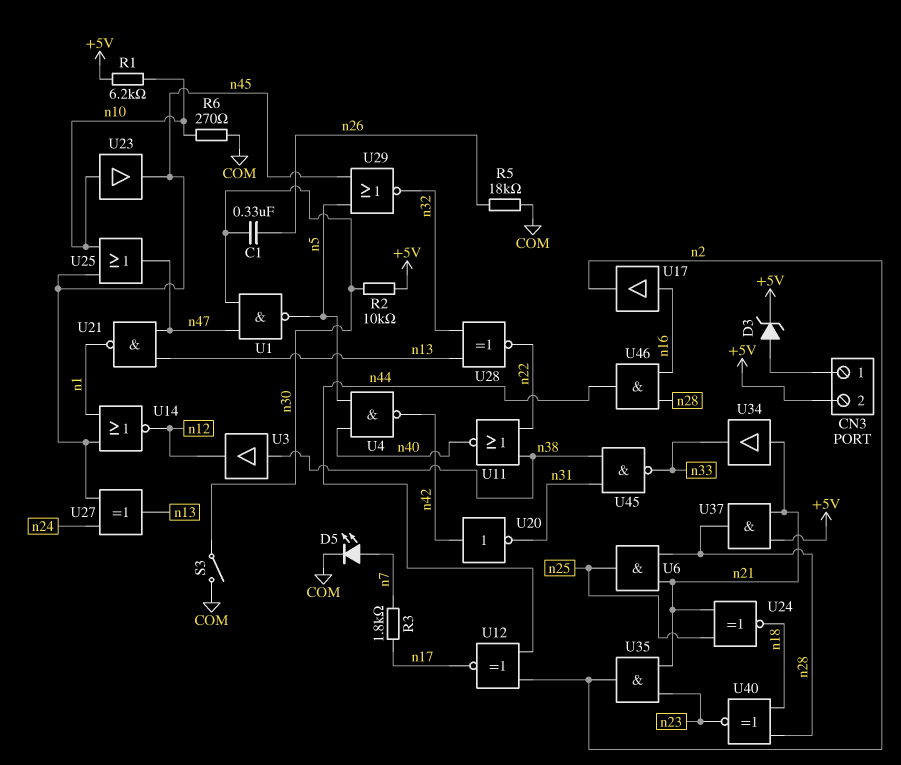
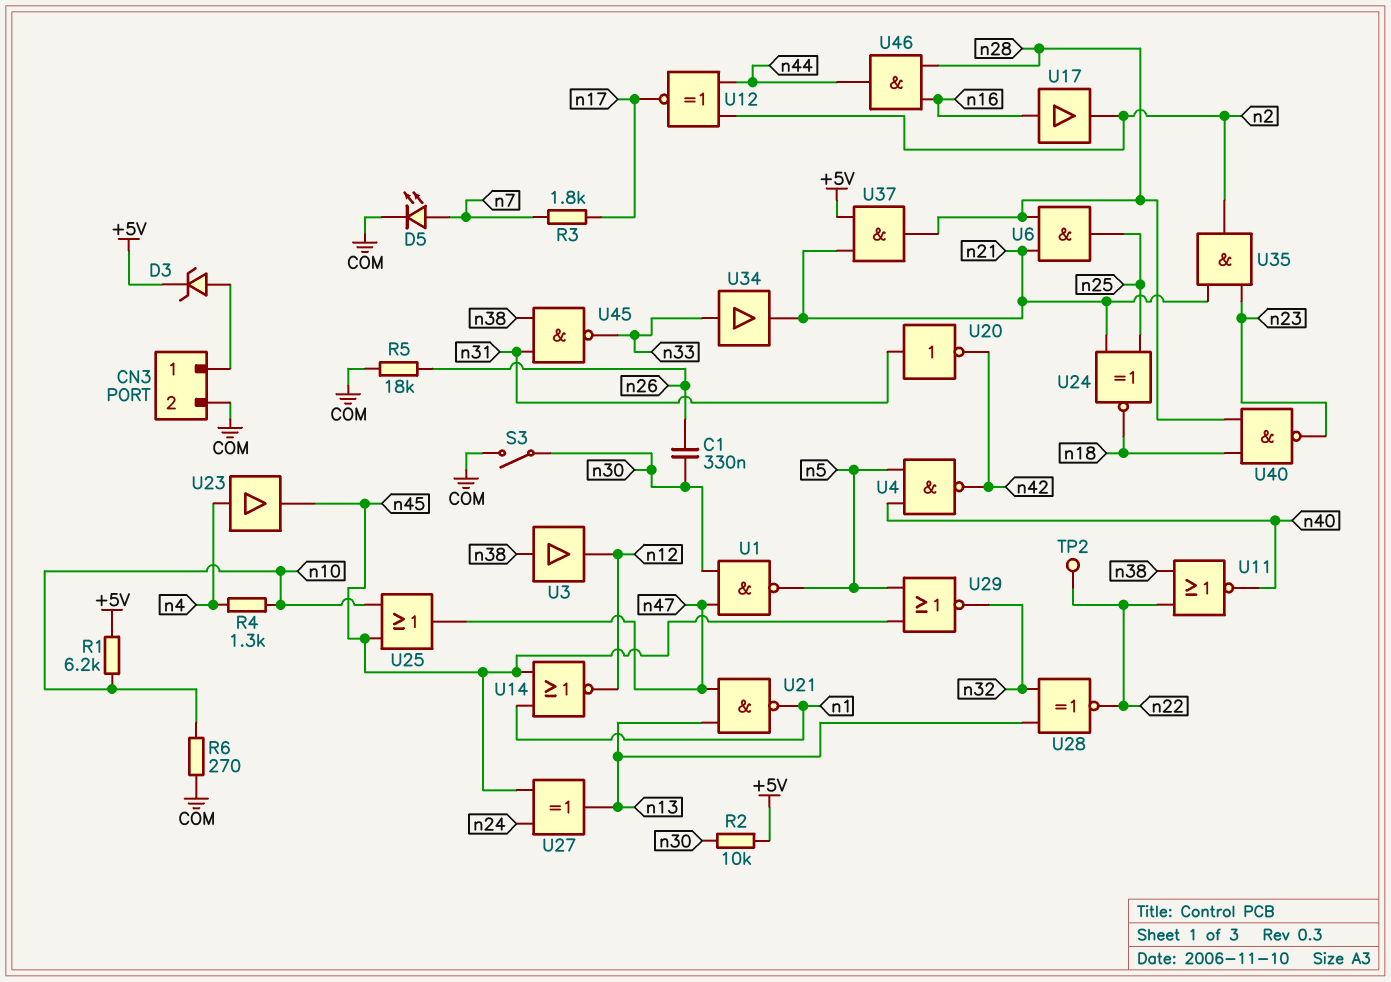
CN3 pin 2: +5V -> COM
R4: none -> 1.3k (n4, n10)
TP2: none -> test point (n22)
U20: NOT (in n42, out n31) -> NOT (in n31, out n42)
U23: buffer (in n10, out n45) -> buffer (in n4, out n45)
U34: buffer (in n21, out n33) -> buffer (in n33, out n21)
U40: XNOR (in n18, in n28, out n23) -> NAND (in n18, in n28, out n23)

